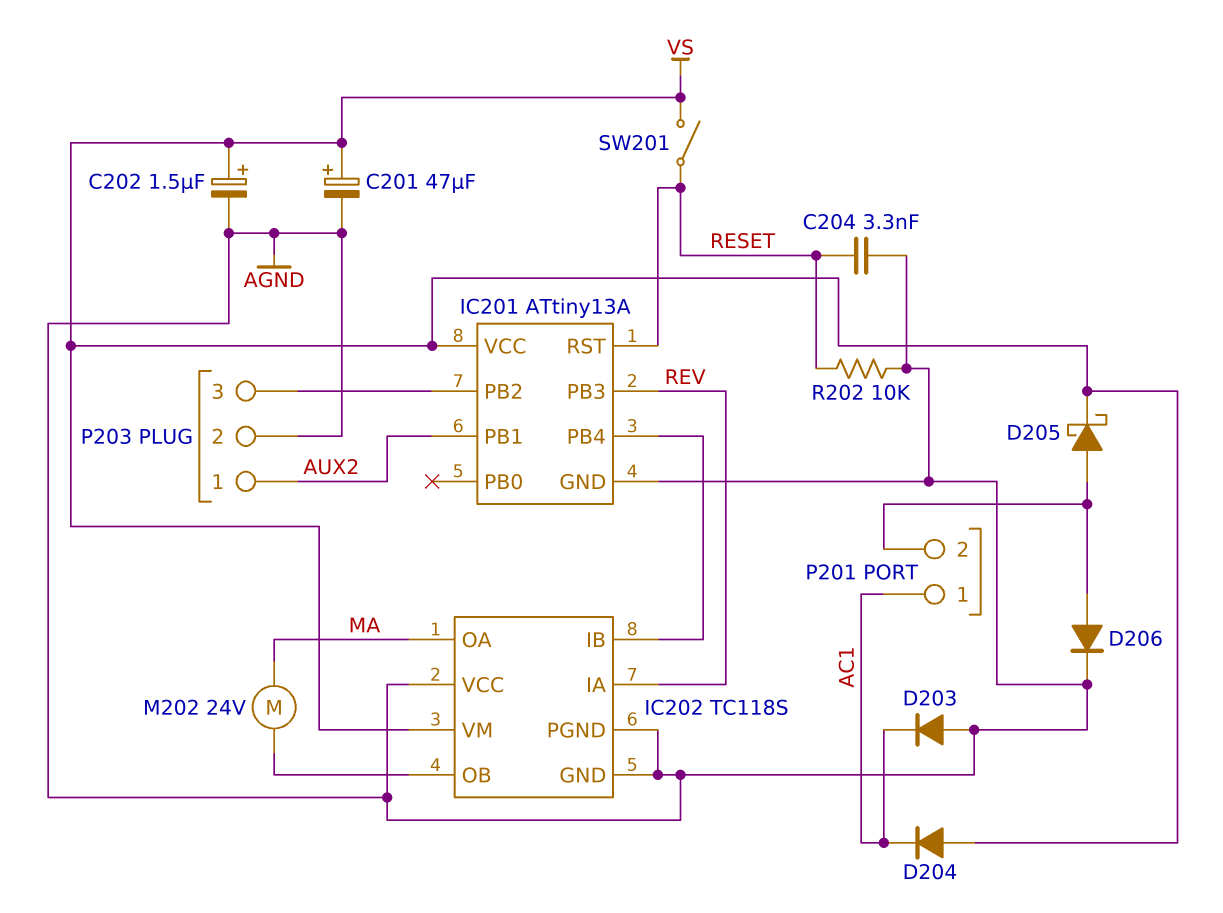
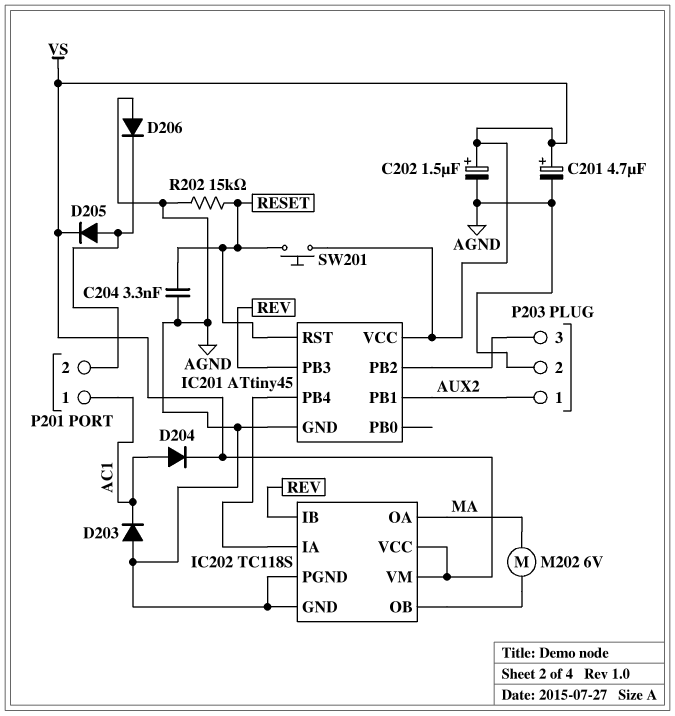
C201: 47uF (plus VS, minus AGND) -> 4.7uF (plus VS, minus AGND)
D204: diode (A VS, K AC1) -> diode (A AC1, K VS)
D205: schottky (A P201/2, K VS) -> diode (A P201/2, K VS)
D206: diode (A P201/2, K AGND) -> diode (A AGND, K P201/2)
IC201: ATtiny13A -> ATtiny45
IC202 pin IA: REV -> IC201/PB4
IC202 pin IB: IC201/PB4 -> REV
IC202 pin VCC: AGND -> VS
M202: motor 24V (IC202/OB, MA) -> motor 6V (IC202/OB, MA)
R202: 10k (AGND, RESET) -> 15k (AGND, RESET)
SW201: switch (RESET, VS) -> button (RESET, VS)

